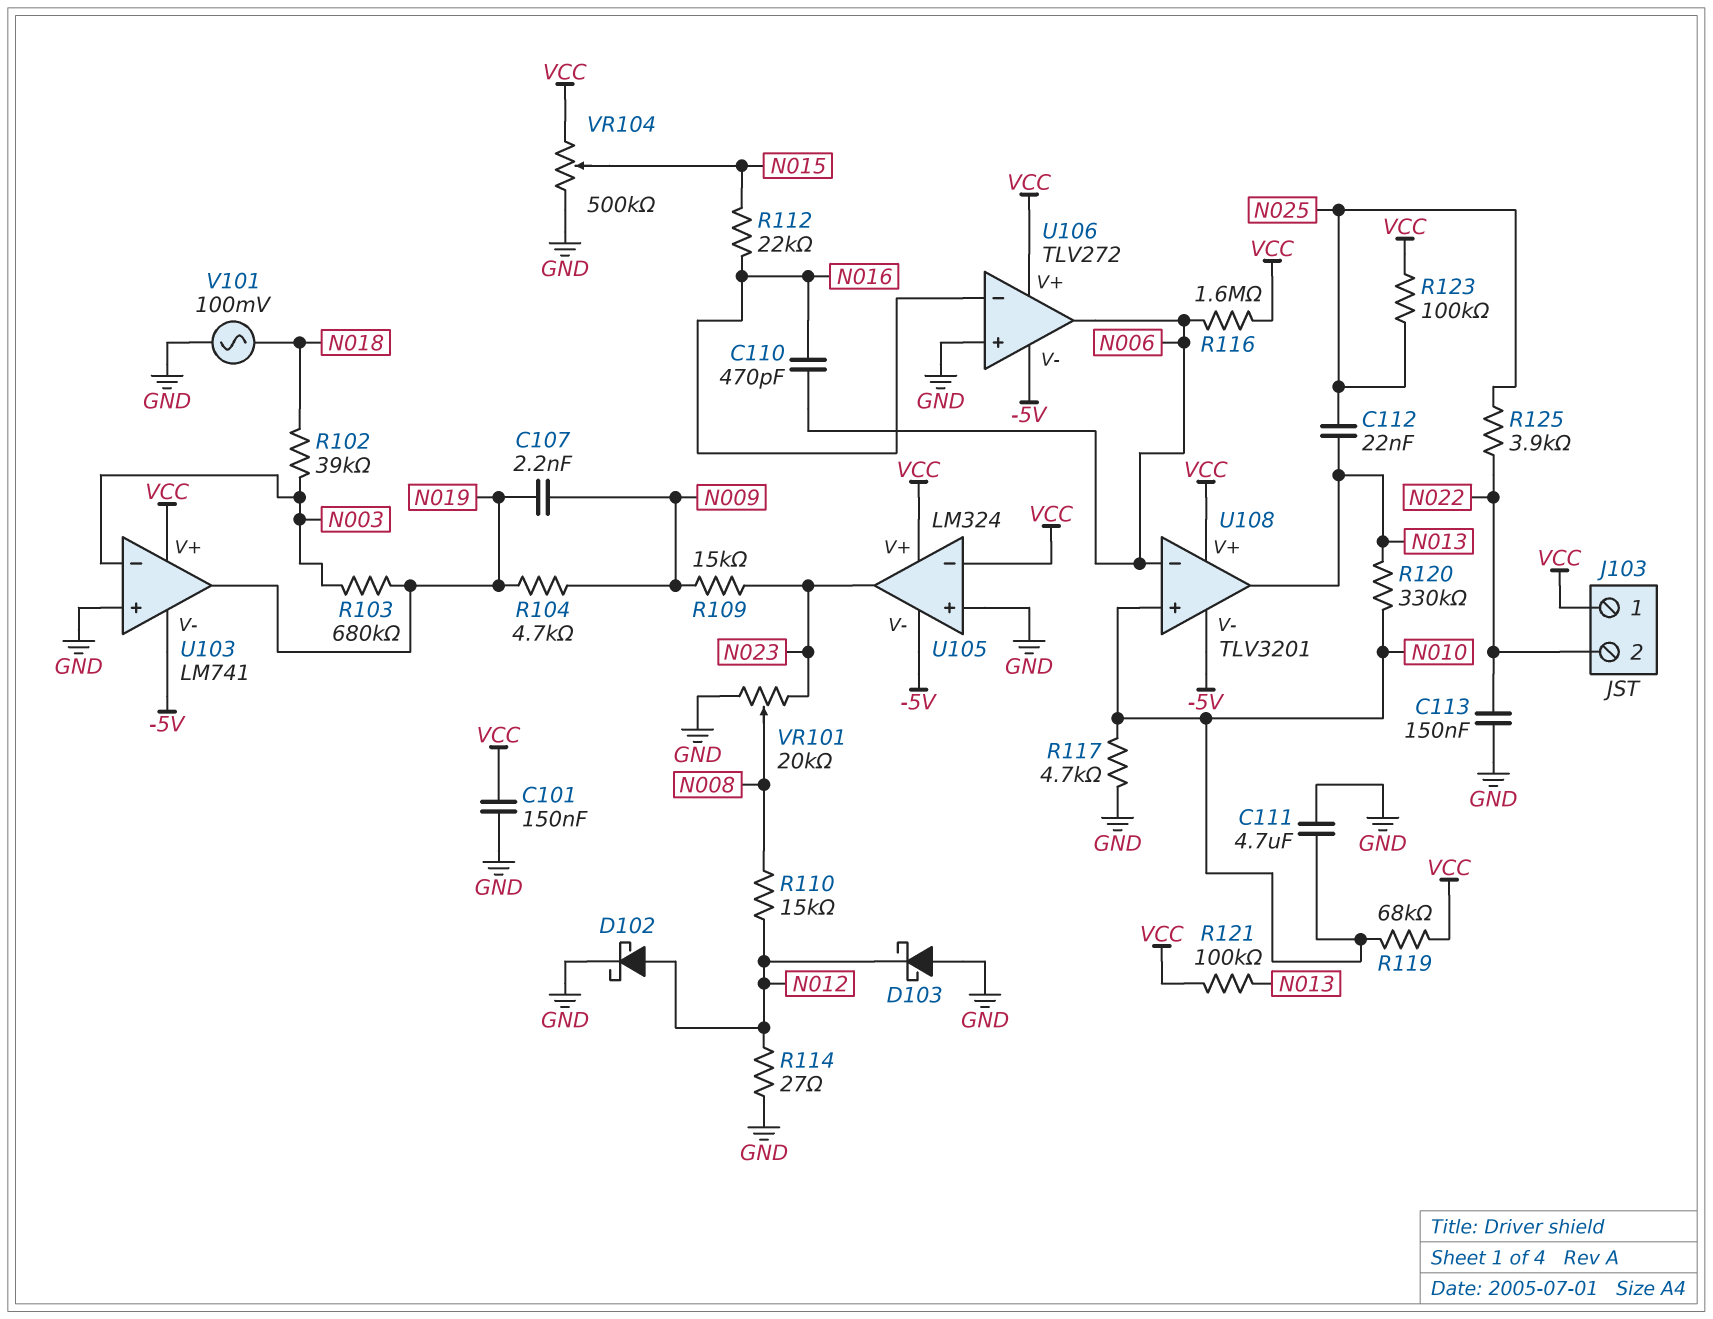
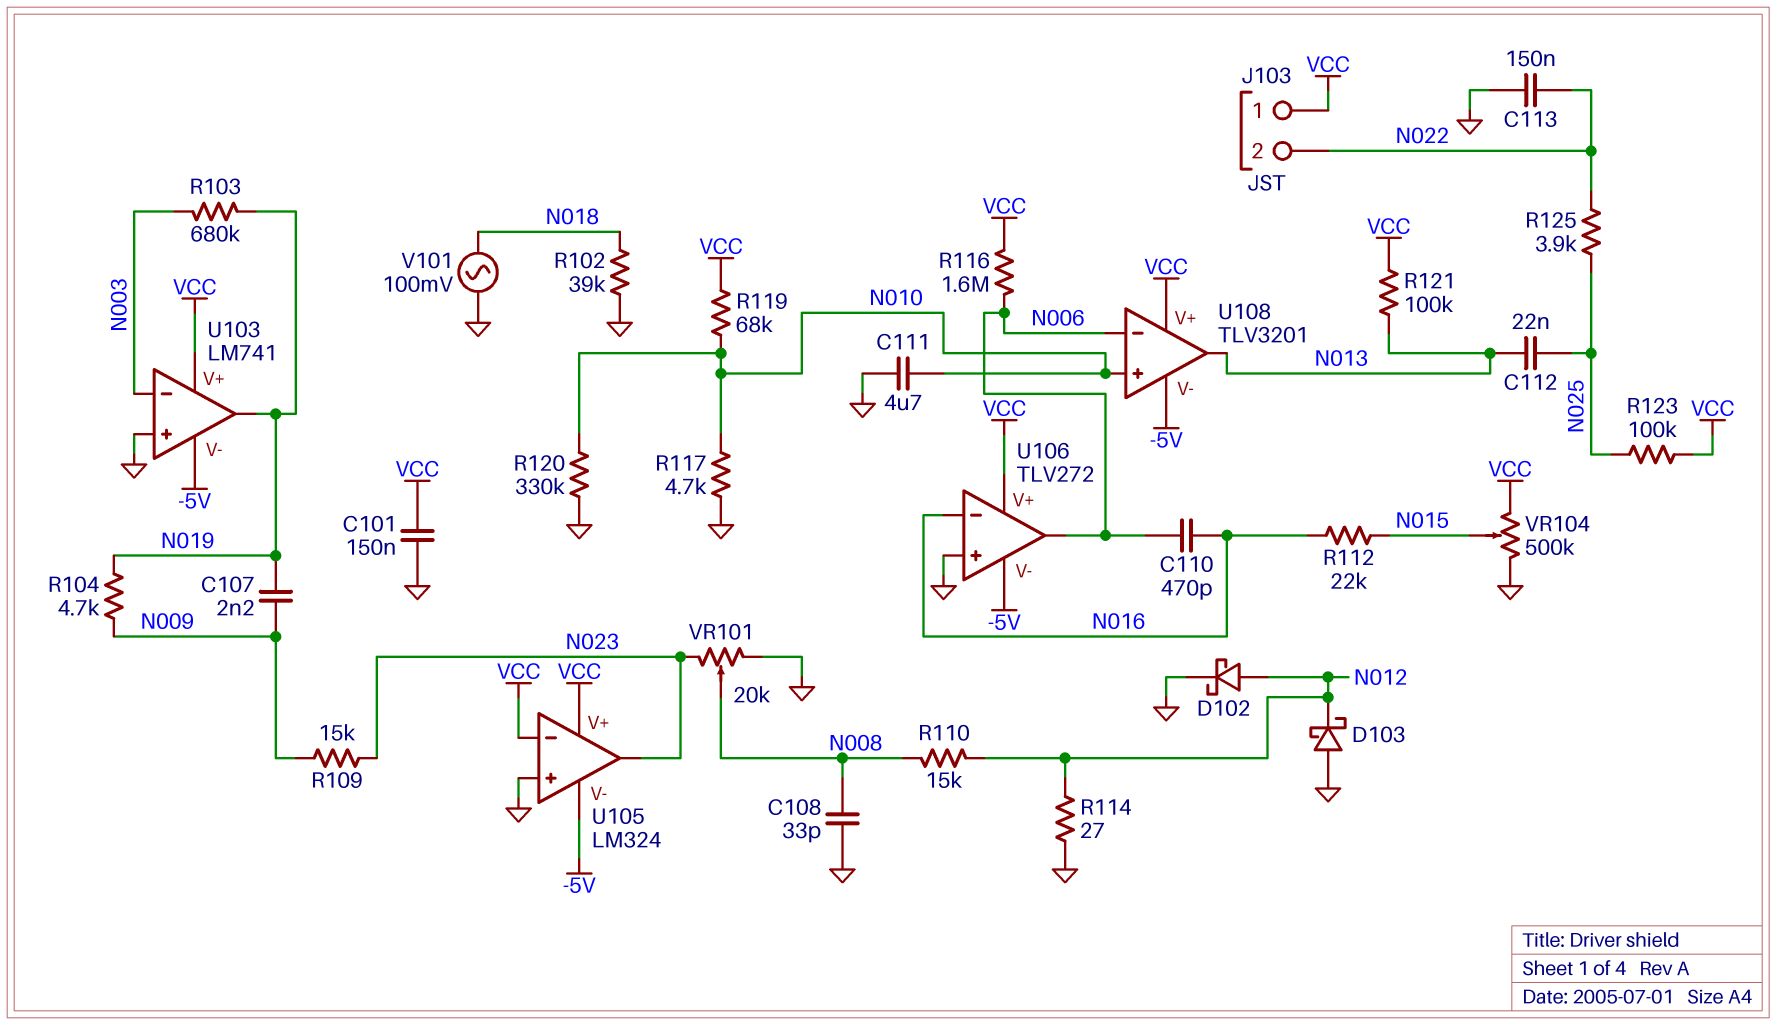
C108: none -> 33pF (GND, N008)
R102: 39k (N003, N018) -> 39k (GND, N018)
R120: 330k (N010, N013) -> 330k (GND, N010)

